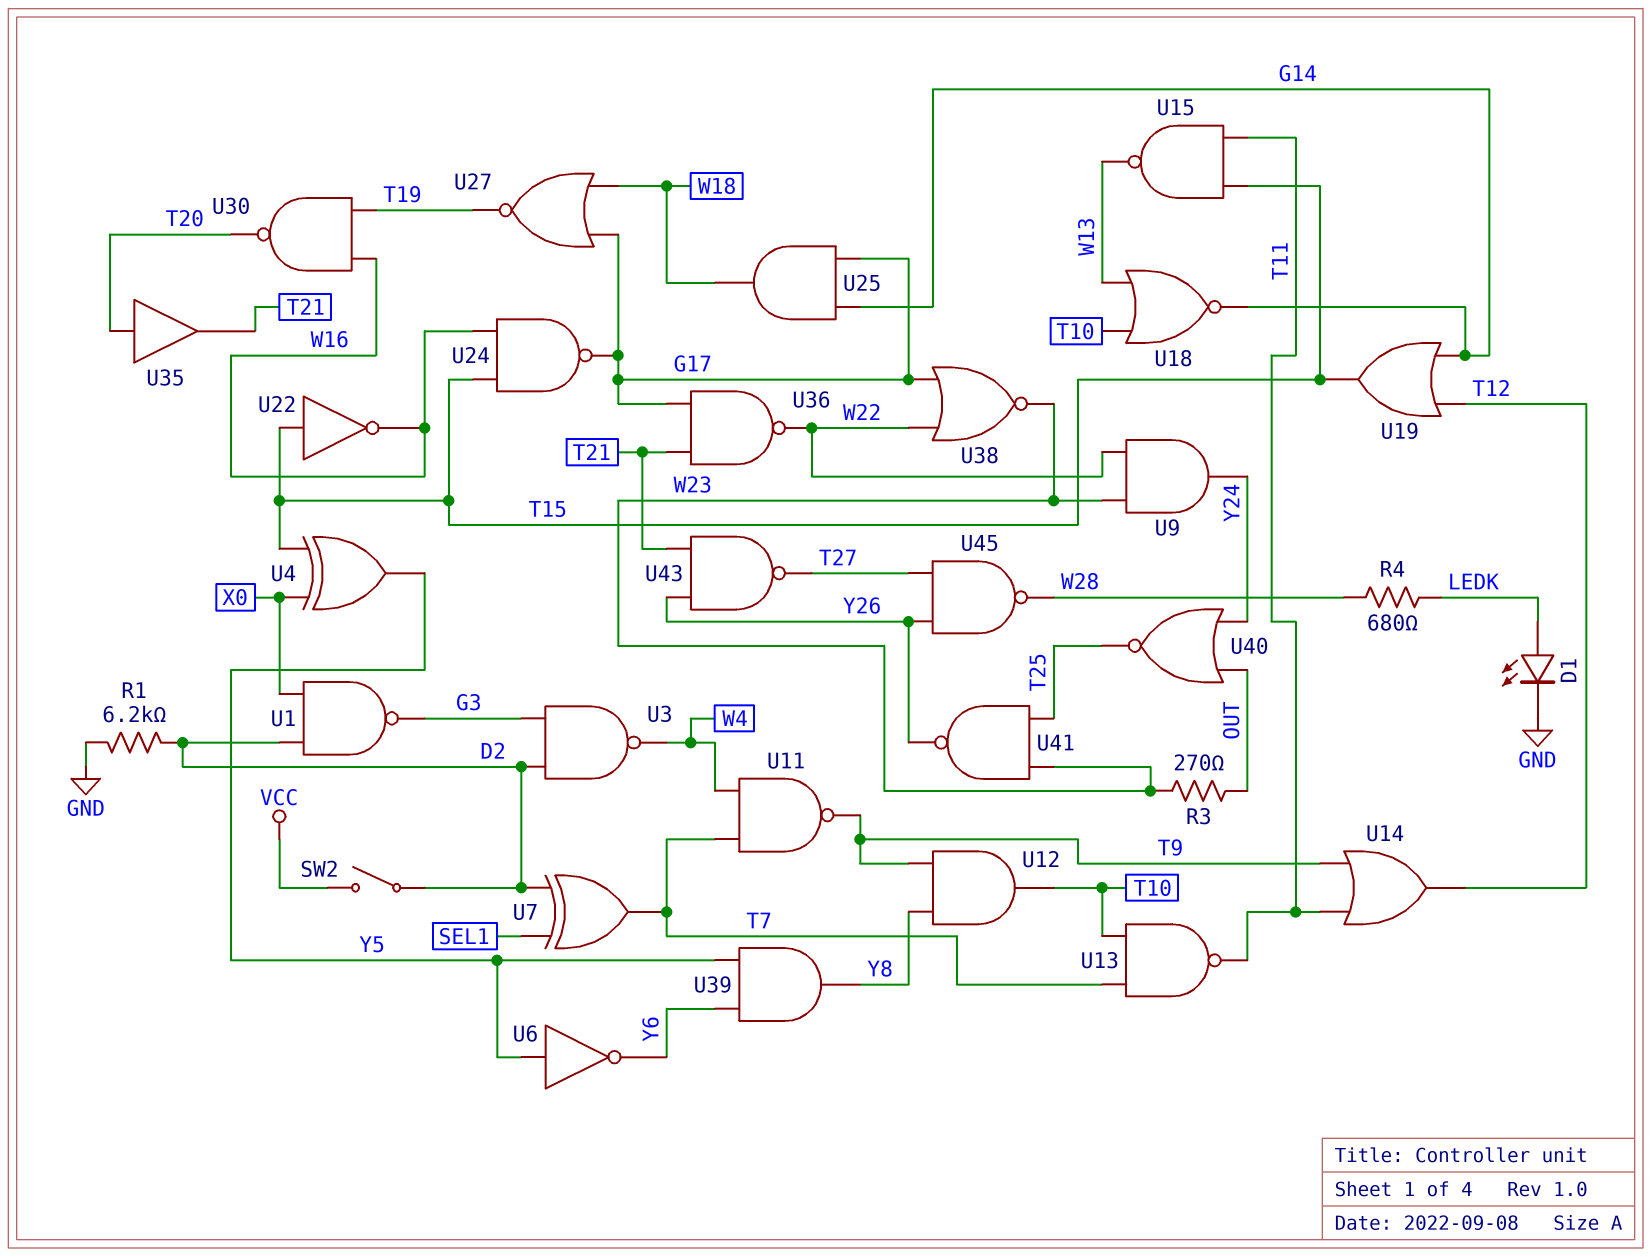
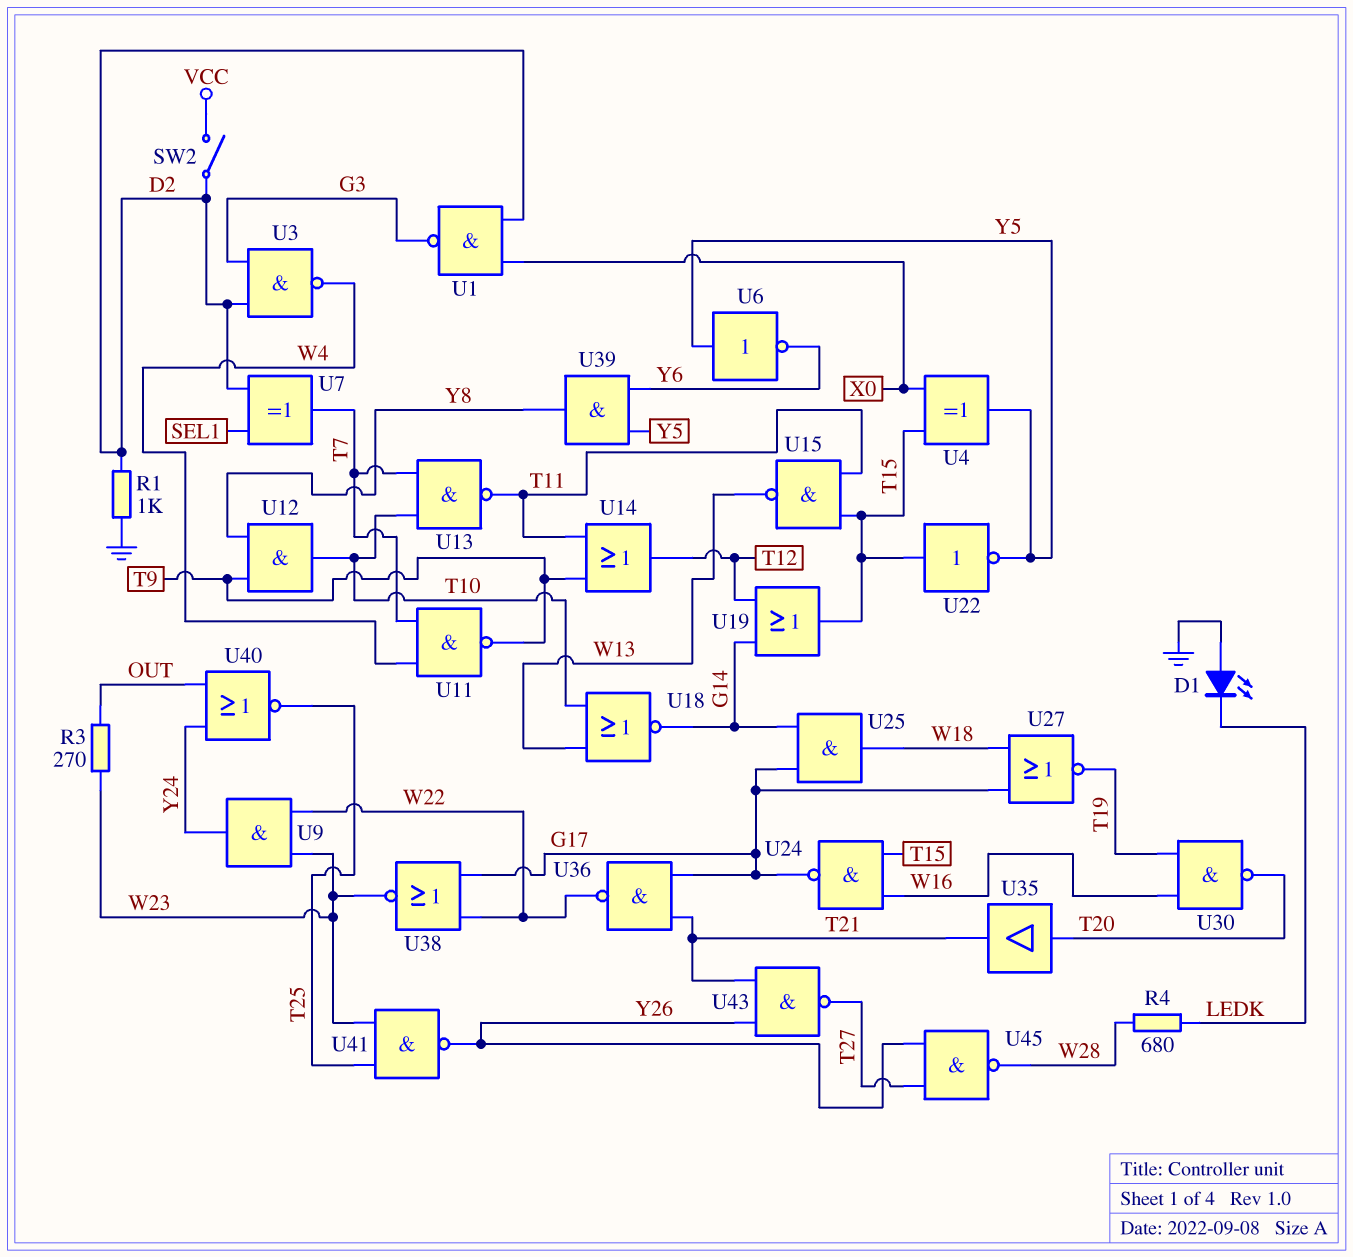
D1: LED (A LEDK, K GND) -> LED (A GND, K LEDK)
R1: 6.2k (D2, GND) -> 1k (D2, GND)
U22: NOT (in T15, out W16) -> NOT (in T15, out Y5)

